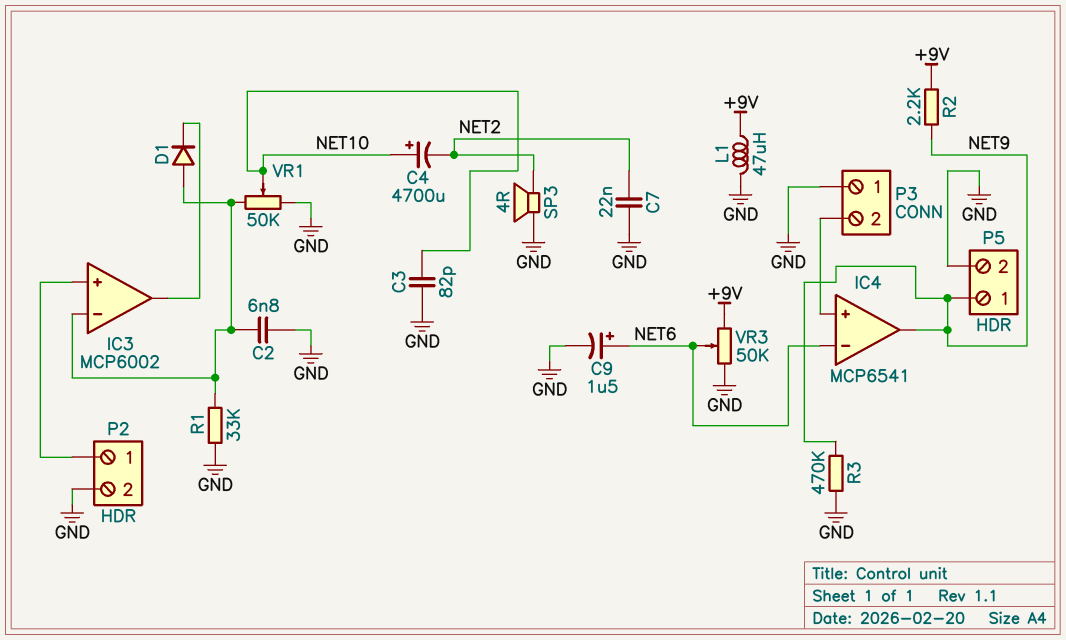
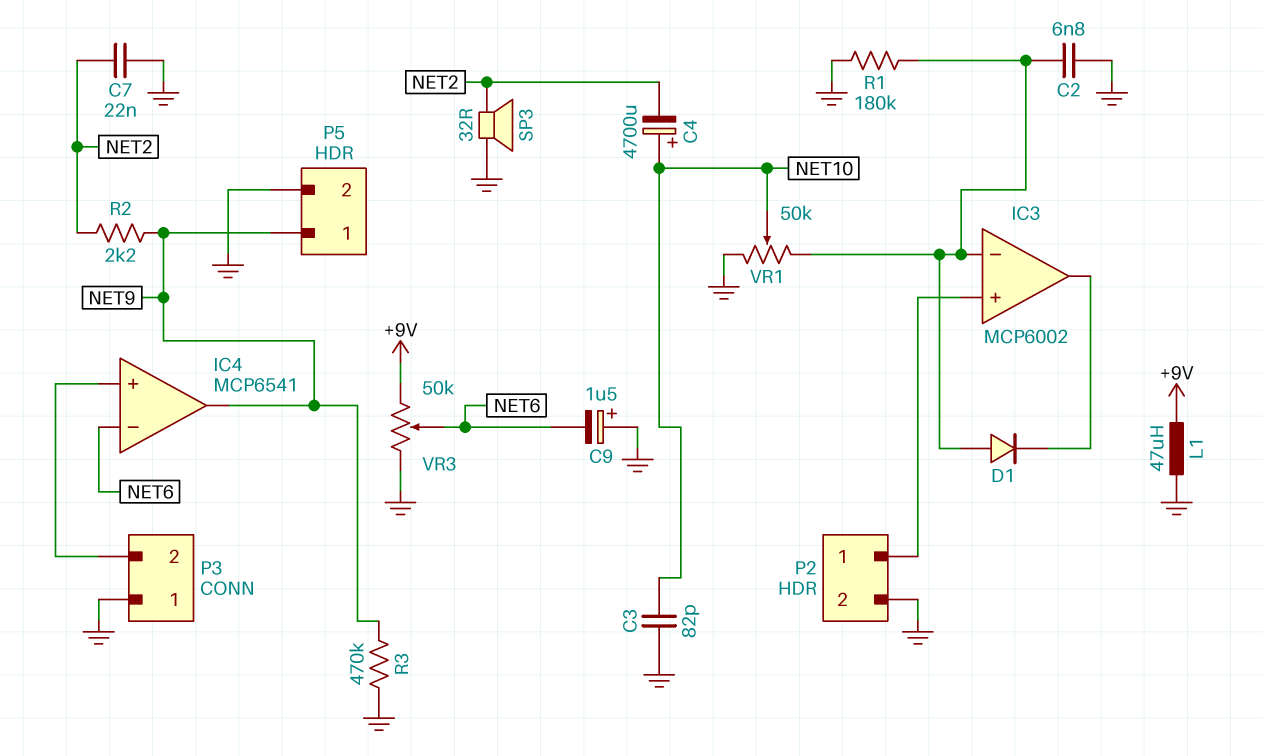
C9: 1.5uF (plus NET6, minus GND) -> 1.5uF (plus GND, minus NET6)
R1: 33k (GND, IC3/in-) -> 180k (GND, IC3/in-)
R2: 2.2k (+9V, NET9) -> 2.2k (NET2, NET9)
SP3: speaker 4R (GND, NET2) -> speaker 32R (GND, NET2)

